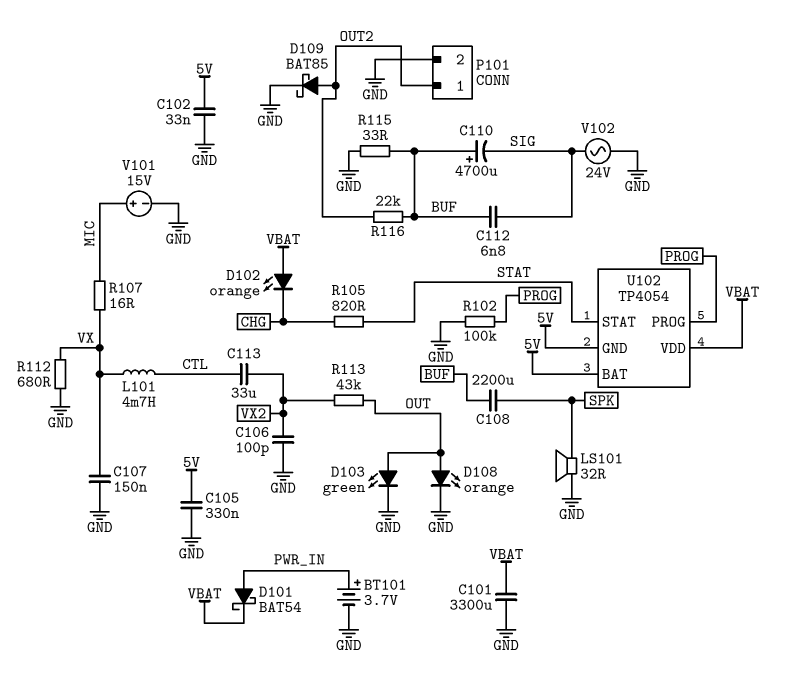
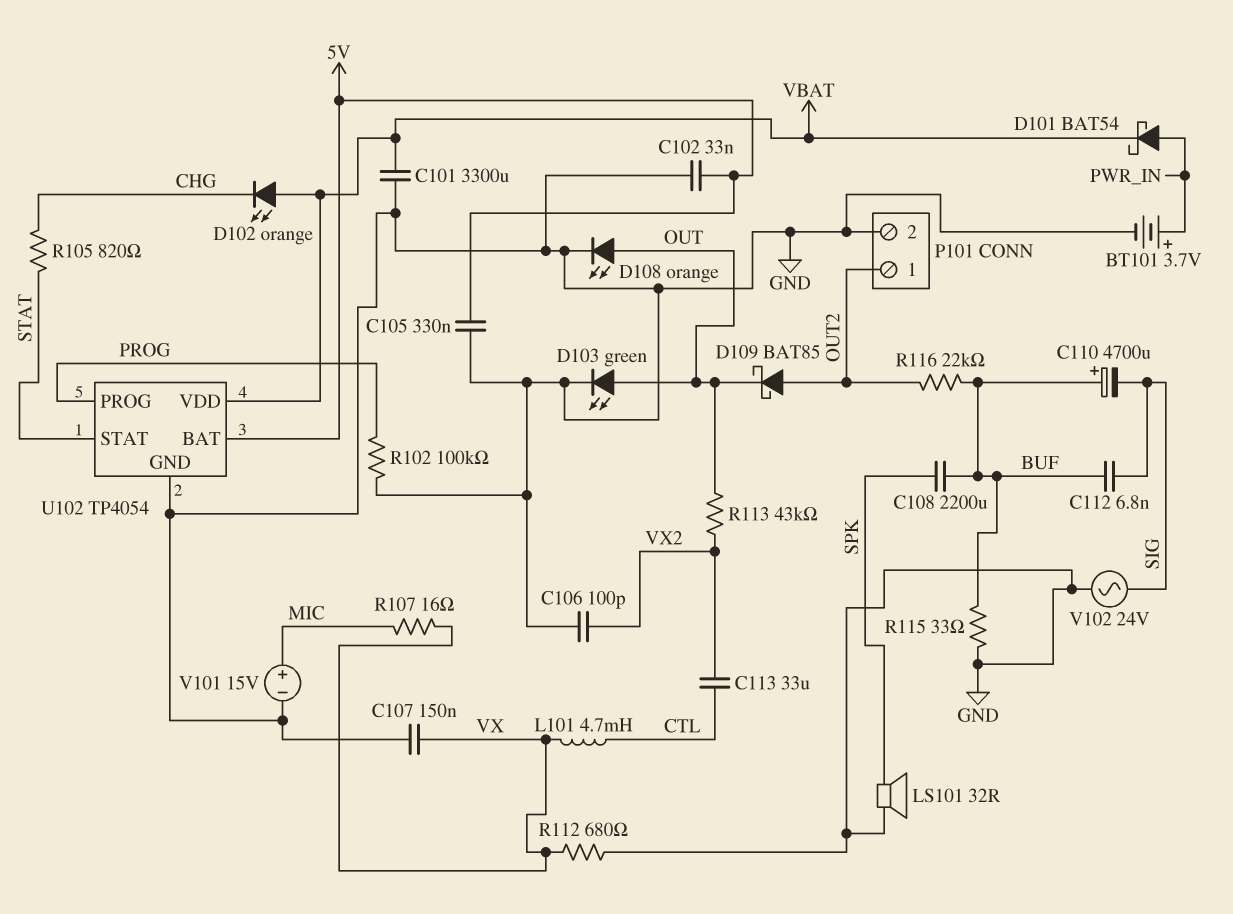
D109: schottky BAT85 (A OUT2, K GND) -> schottky BAT85 (A OUT2, K OUT)
U102 pin GND: 5V -> GND

